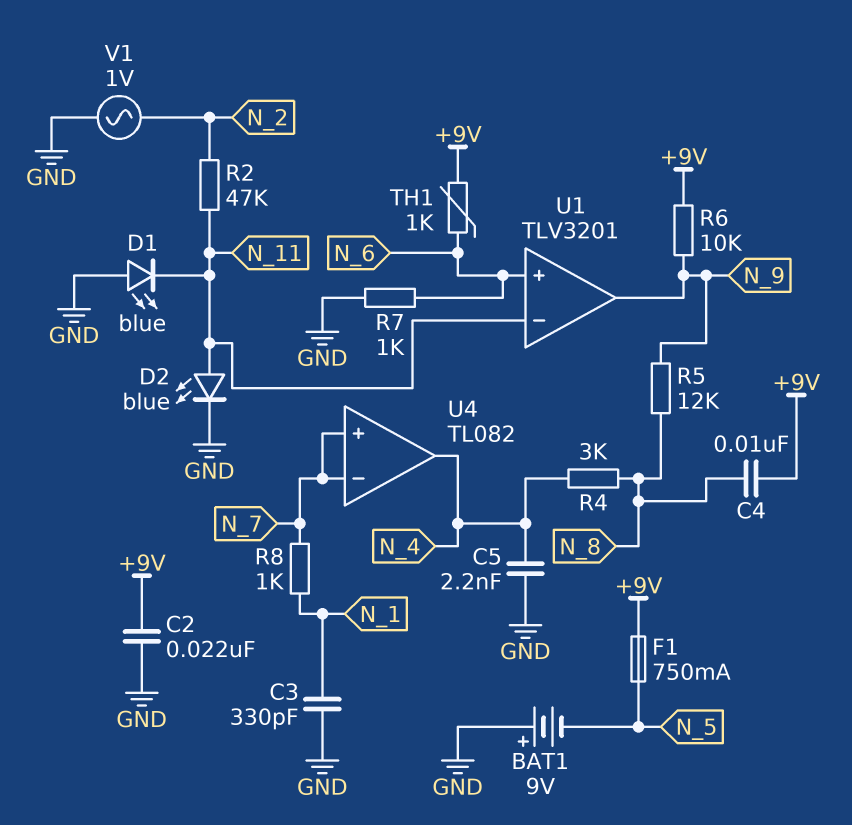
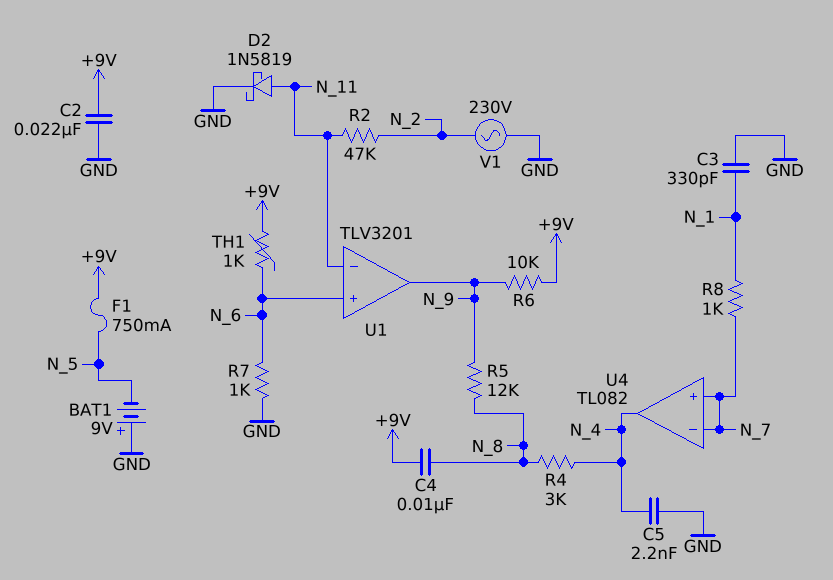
D1: LED blue (A GND, K N_11) -> none
D2: LED blue (A N_11, K GND) -> schottky 1N5819 (A N_11, K GND)
V1: AC 1V (GND, N_2) -> AC 230V (GND, N_2)

